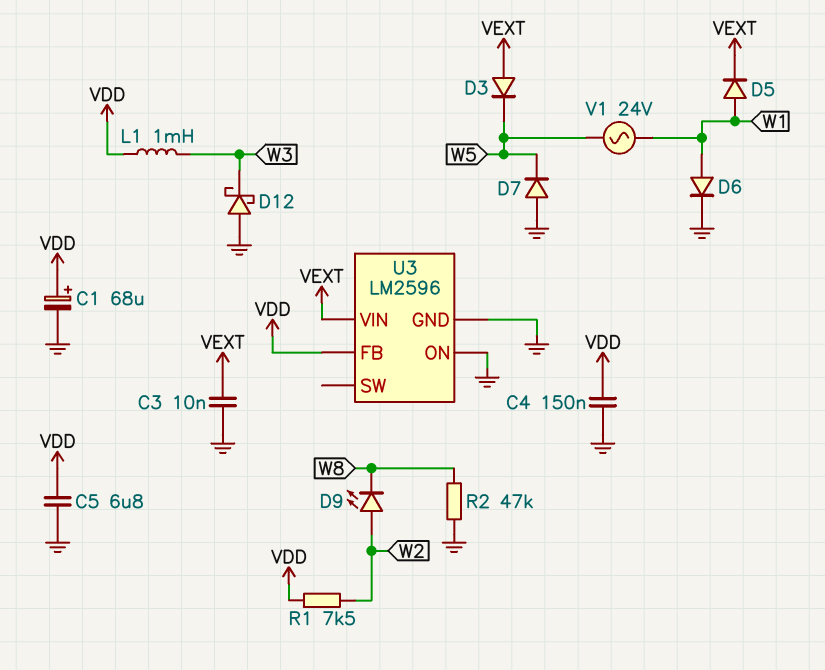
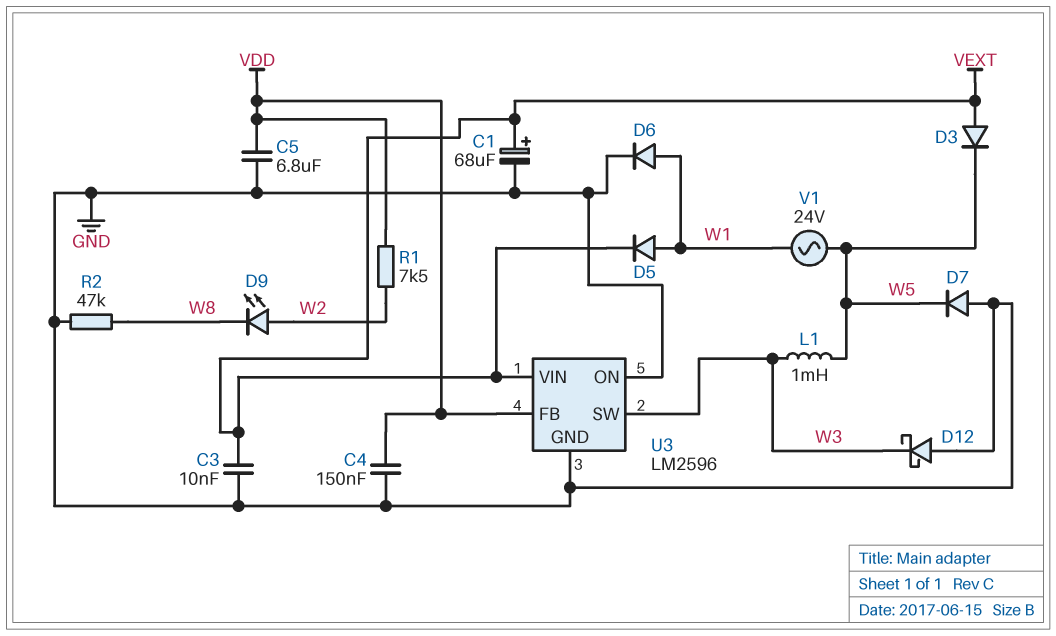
C1: 68uF (plus VDD, minus GND) -> 68uF (plus VEXT, minus GND)
L1: 1mH (VDD, W3) -> 1mH (W3, W5)
U3 pin SW: none -> W3

